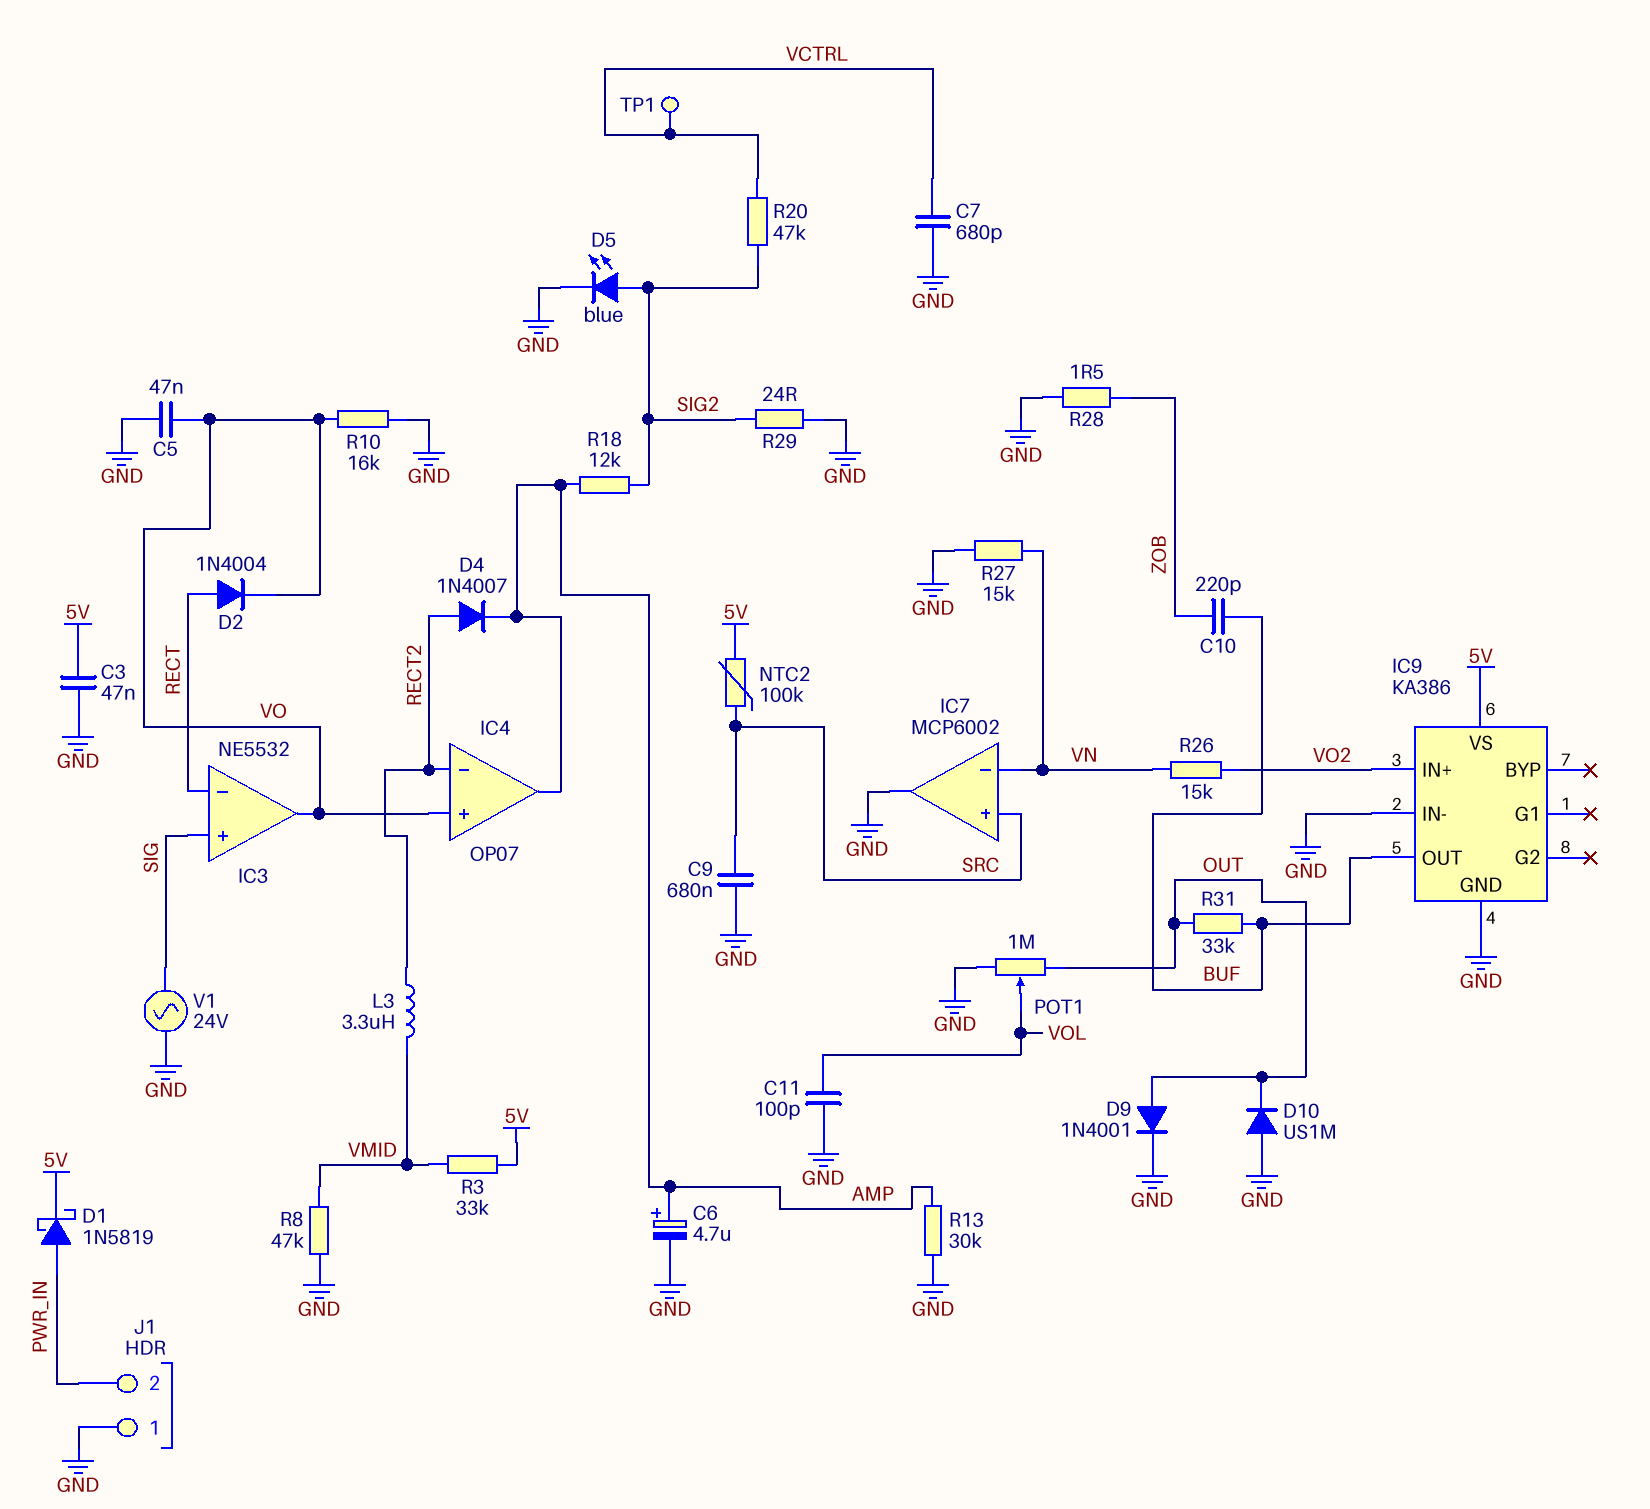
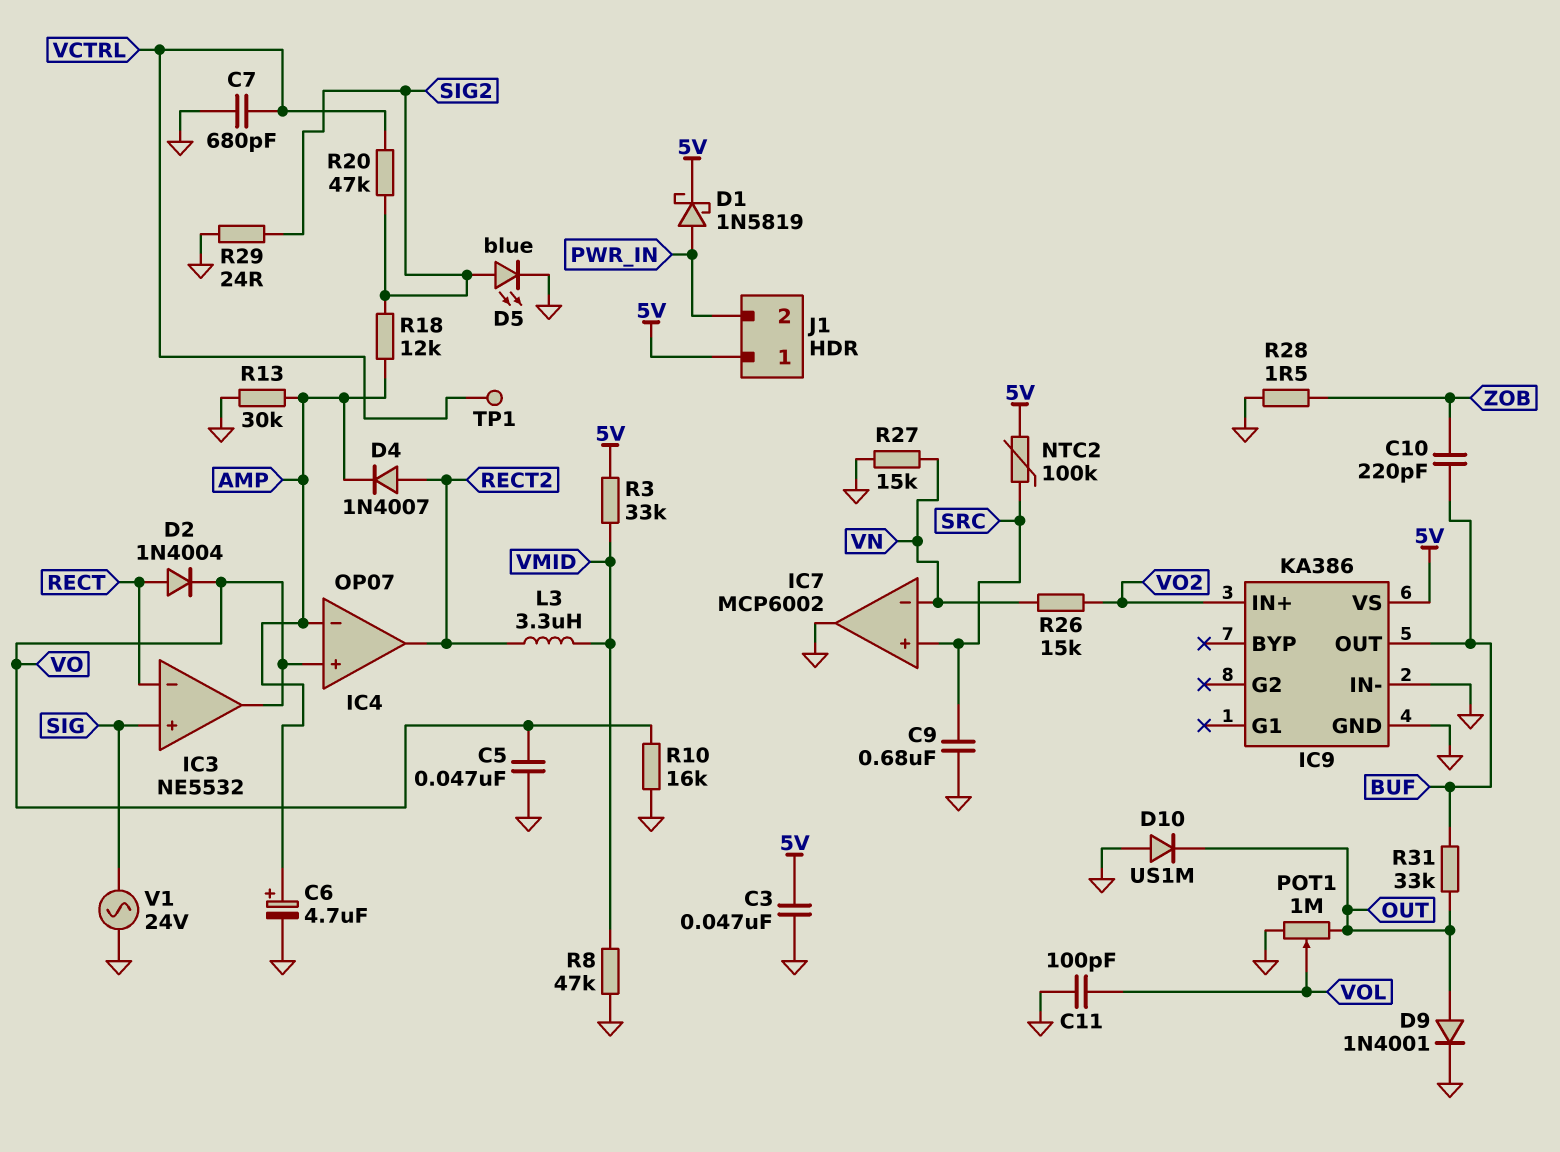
IC4 pin in-: RECT2 -> AMP
IC4 pin out: AMP -> RECT2
J1 pin 1: GND -> 5V

